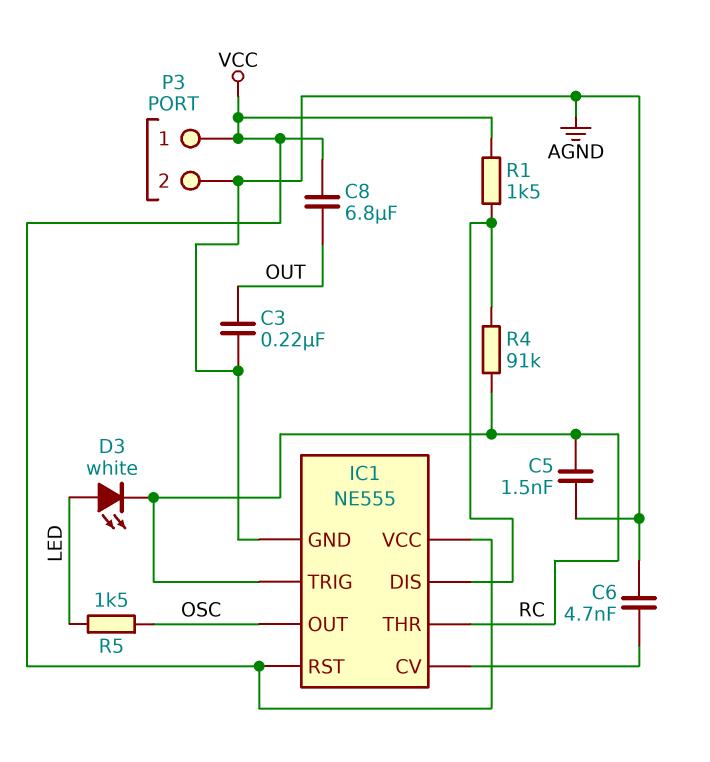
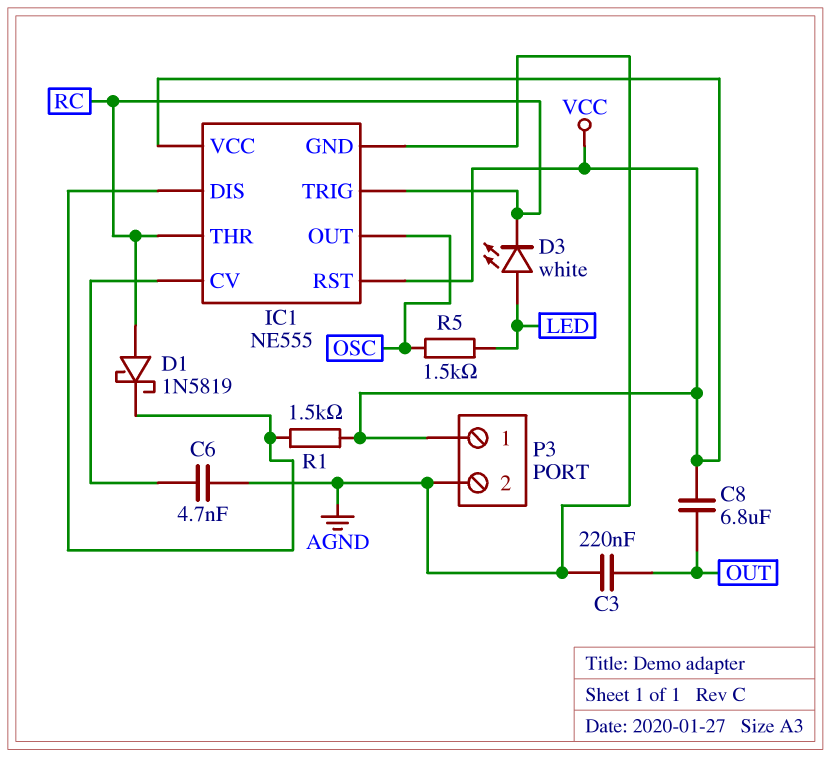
C5: 1.5nF (AGND, RC) -> none
D1: none -> schottky 1N5819 (A RC, K IC1/DIS)
R4: 91k (IC1/DIS, RC) -> none

